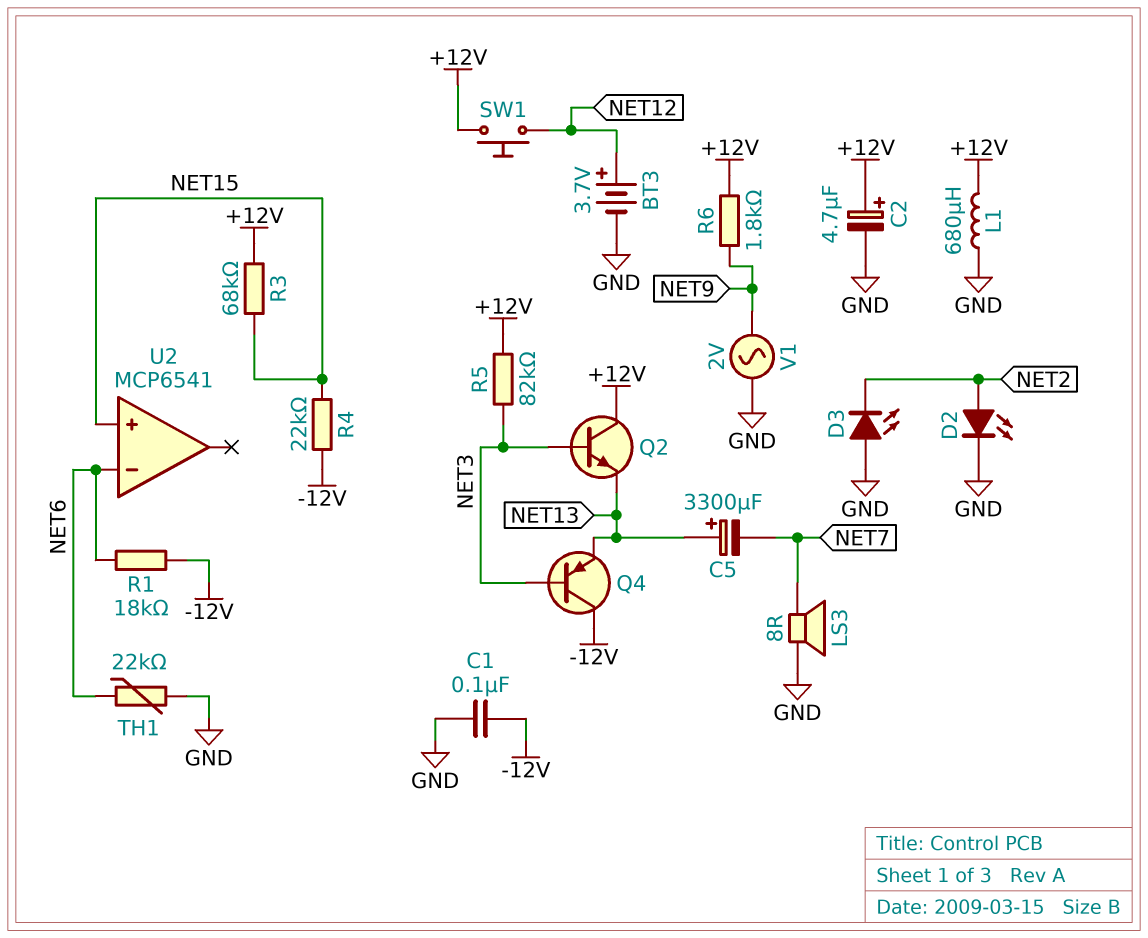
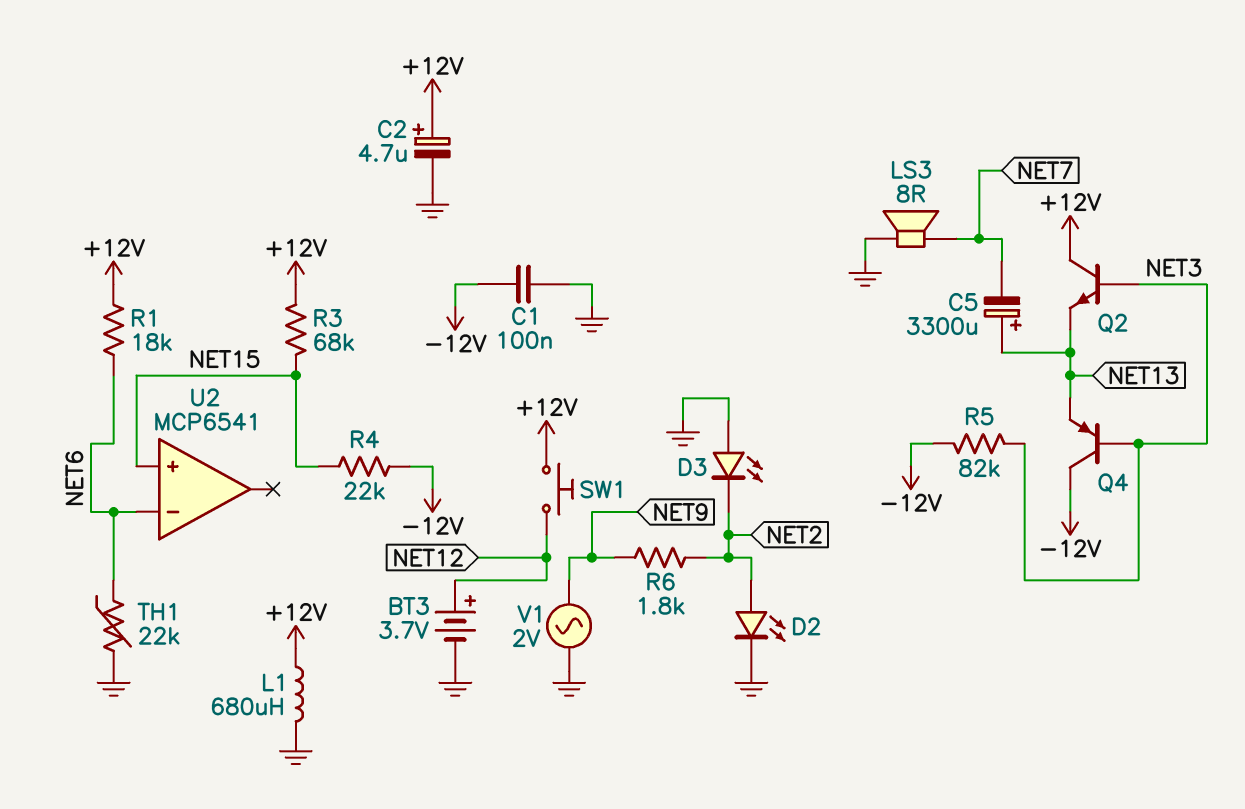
R1: 18k (-12V, NET6) -> 18k (+12V, NET6)
R5: 82k (+12V, NET3) -> 82k (-12V, NET3)
R6: 1.8k (+12V, NET9) -> 1.8k (NET2, NET9)

